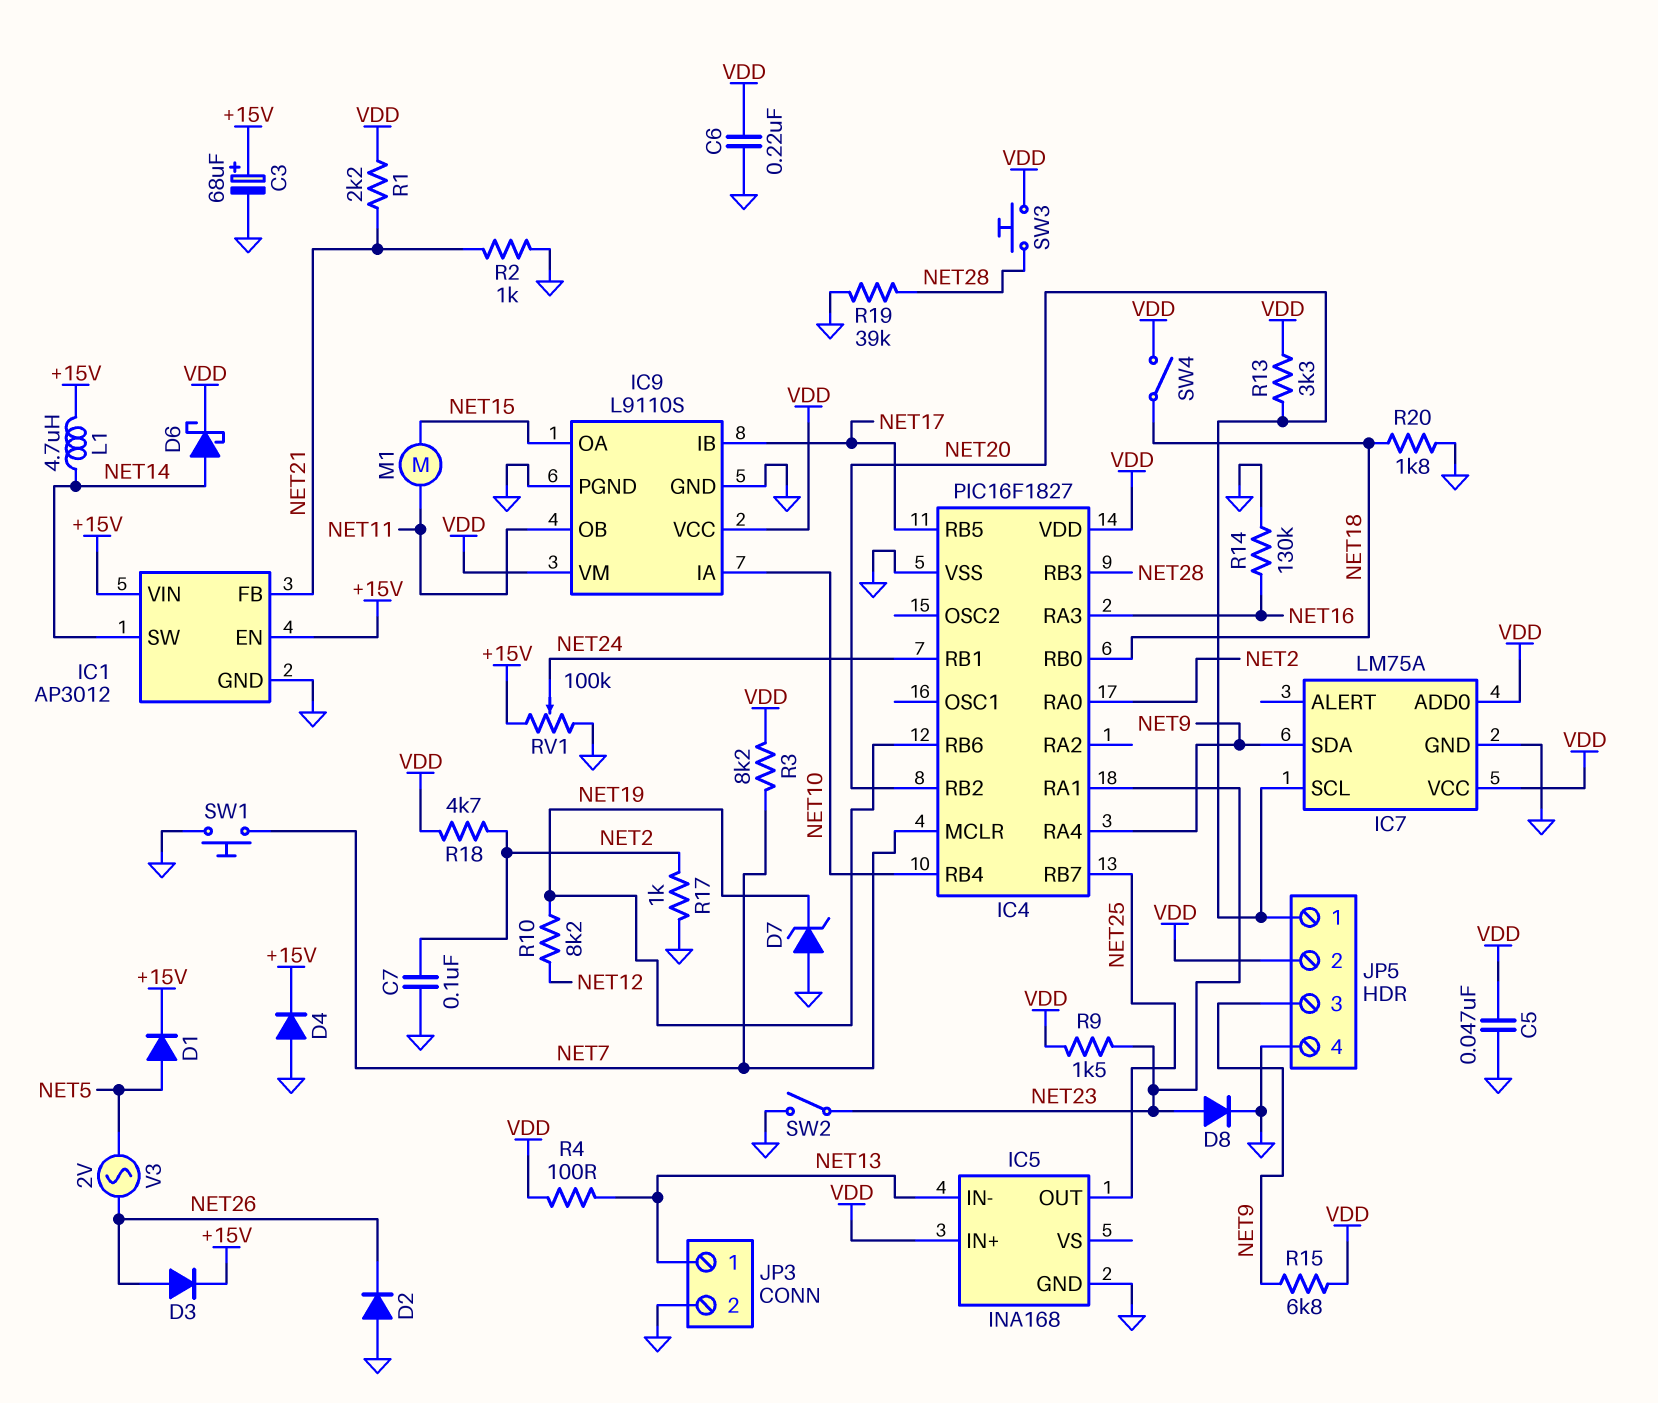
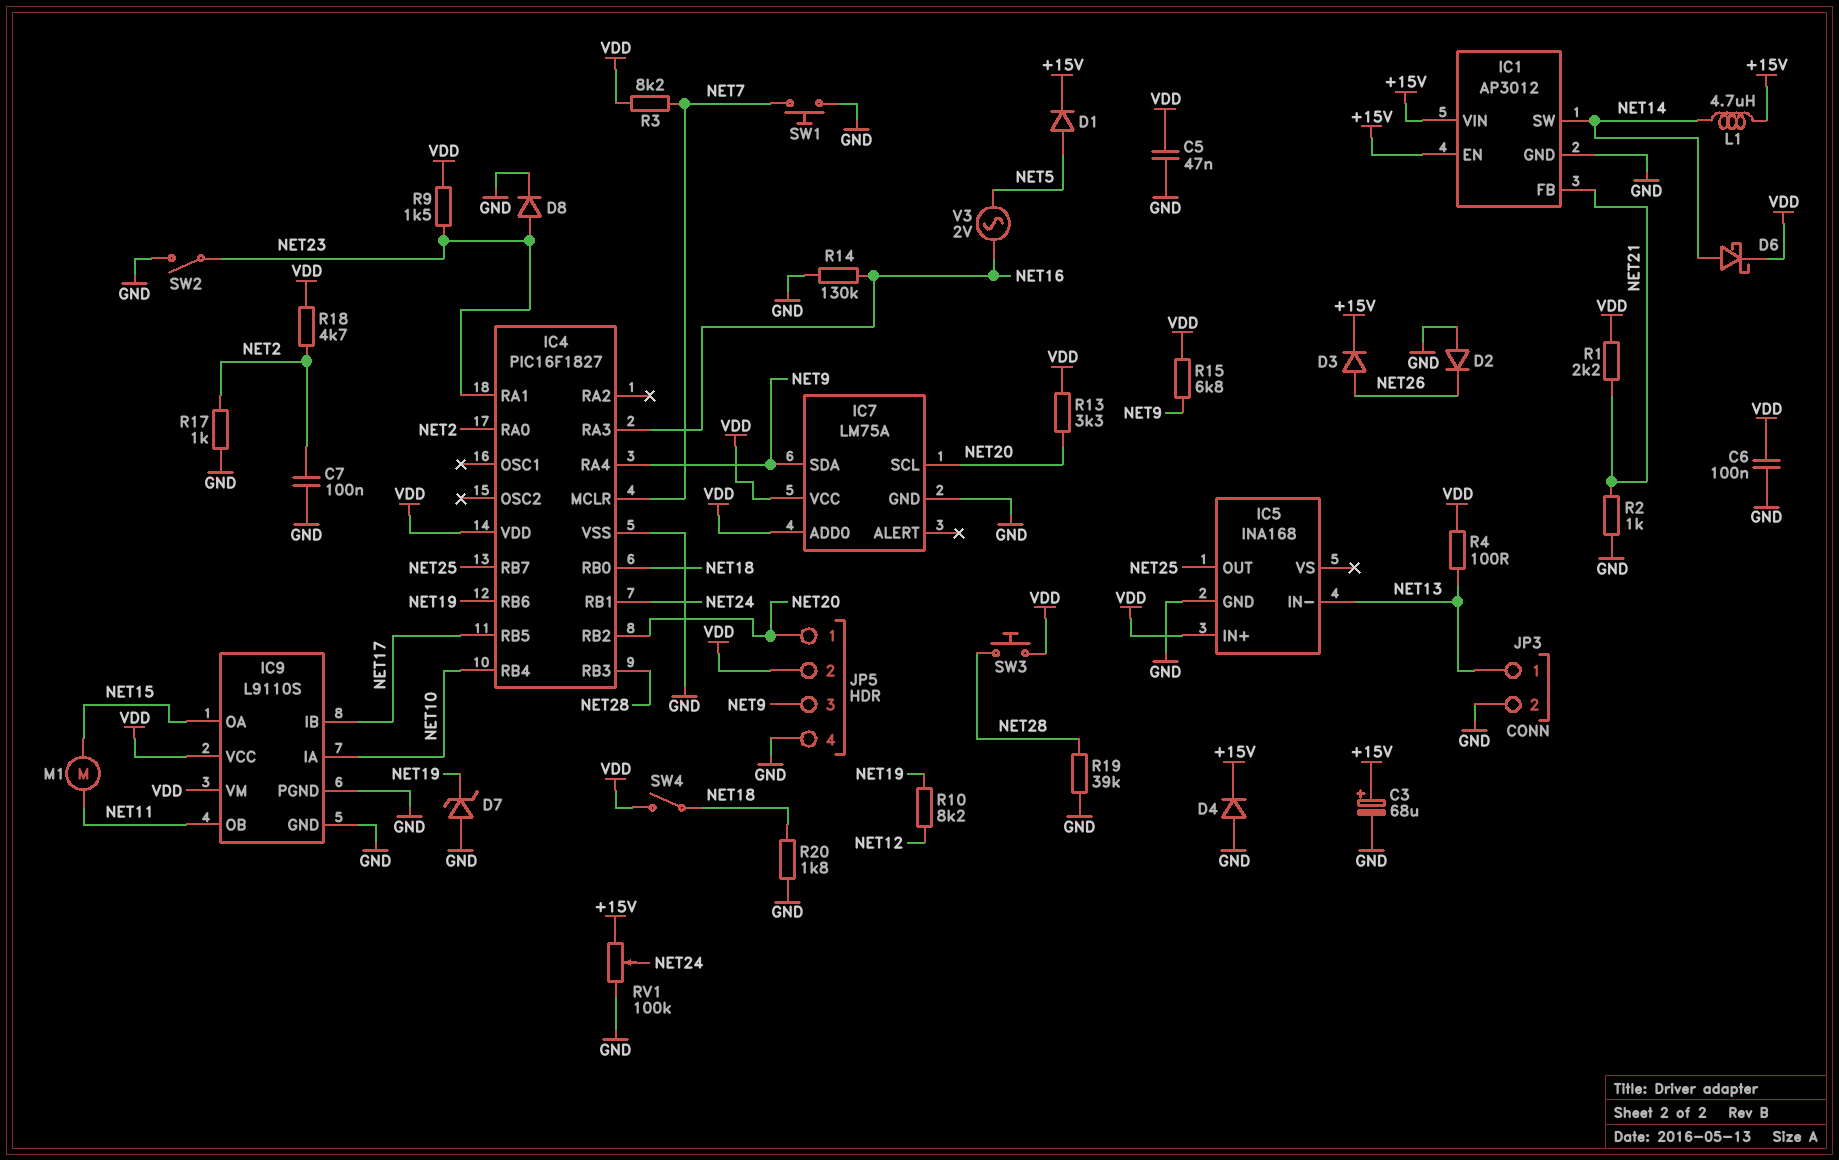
C6: 220nF (GND, VDD) -> 100nF (GND, VDD)
V3: AC 2V (NET5, NET26) -> AC 2V (NET5, NET16)

